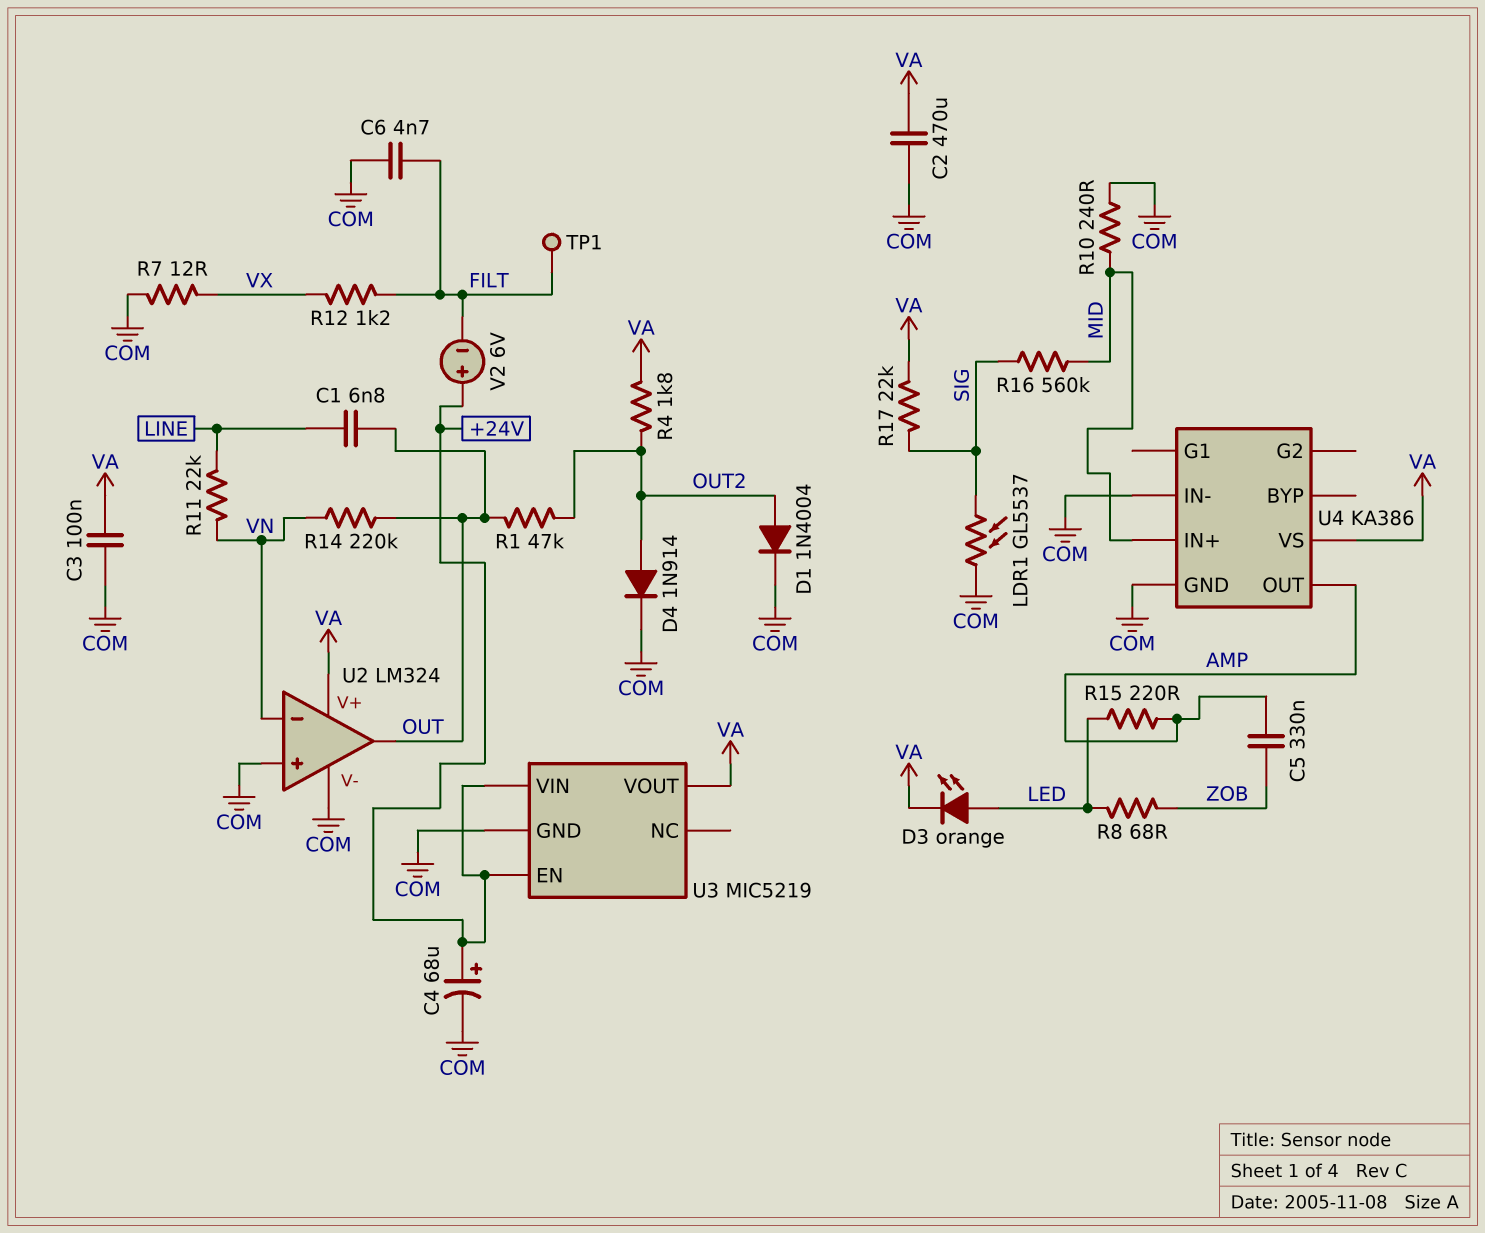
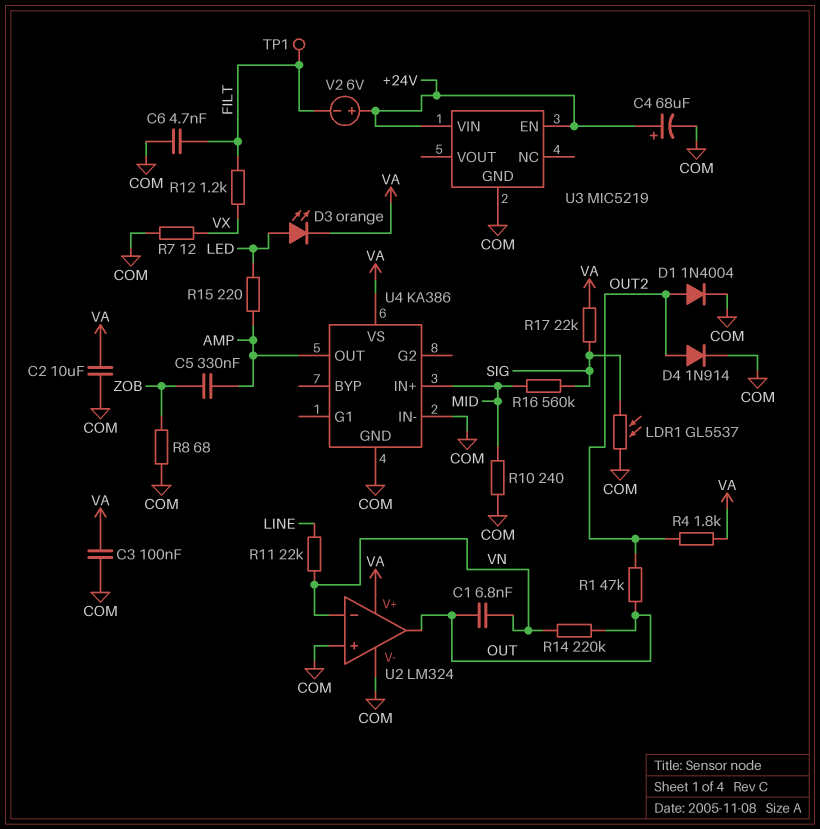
C1: 6.8nF (LINE, OUT) -> 6.8nF (OUT, VN)
C2: 470uF (COM, VA) -> 10uF (COM, VA)
R8: 68 (LED, ZOB) -> 68 (COM, ZOB)
U3 pin VOUT: VA -> none

